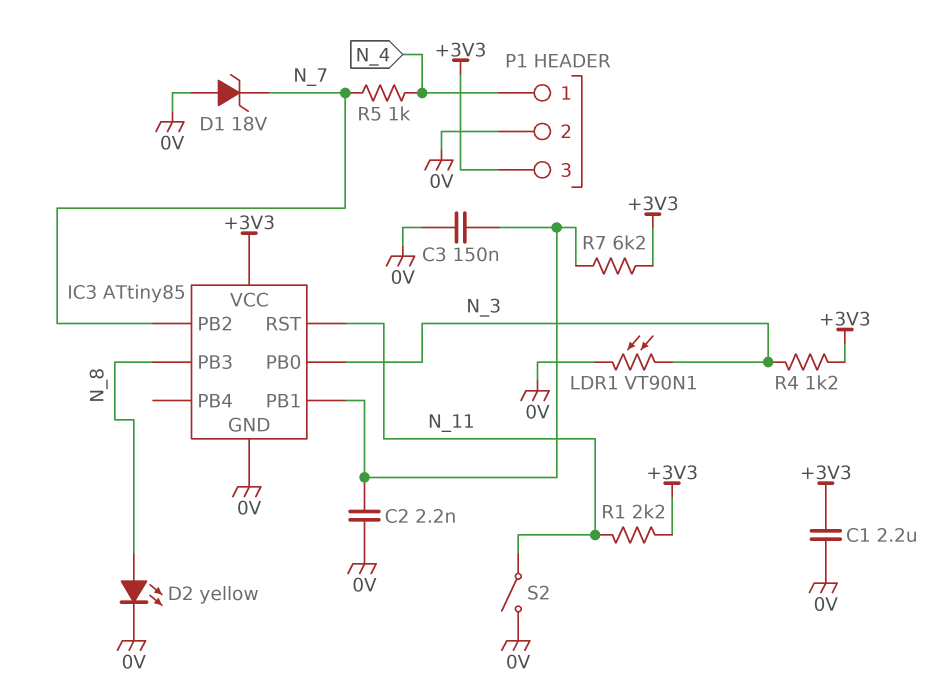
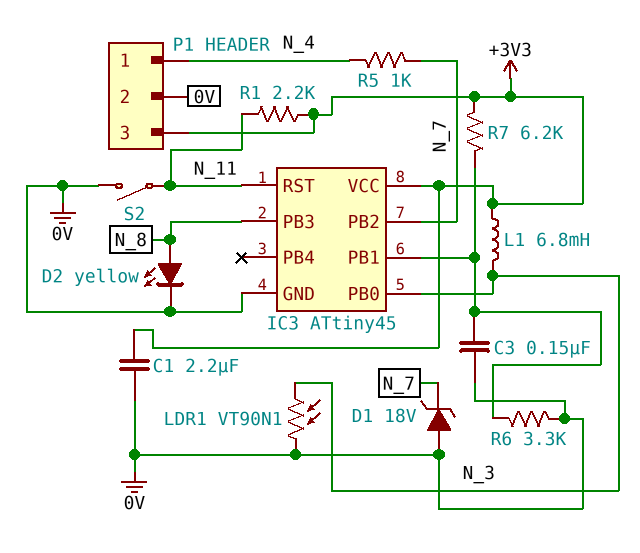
C2: 2.2nF (0V, IC3/PB1) -> none
IC3: ATtiny85 -> ATtiny45
L1: none -> 6.8mH (+3V3, N_3)
R4: 1.2k (+3V3, N_3) -> none
R6: none -> 3.3k (0V, IC3/PB1)

